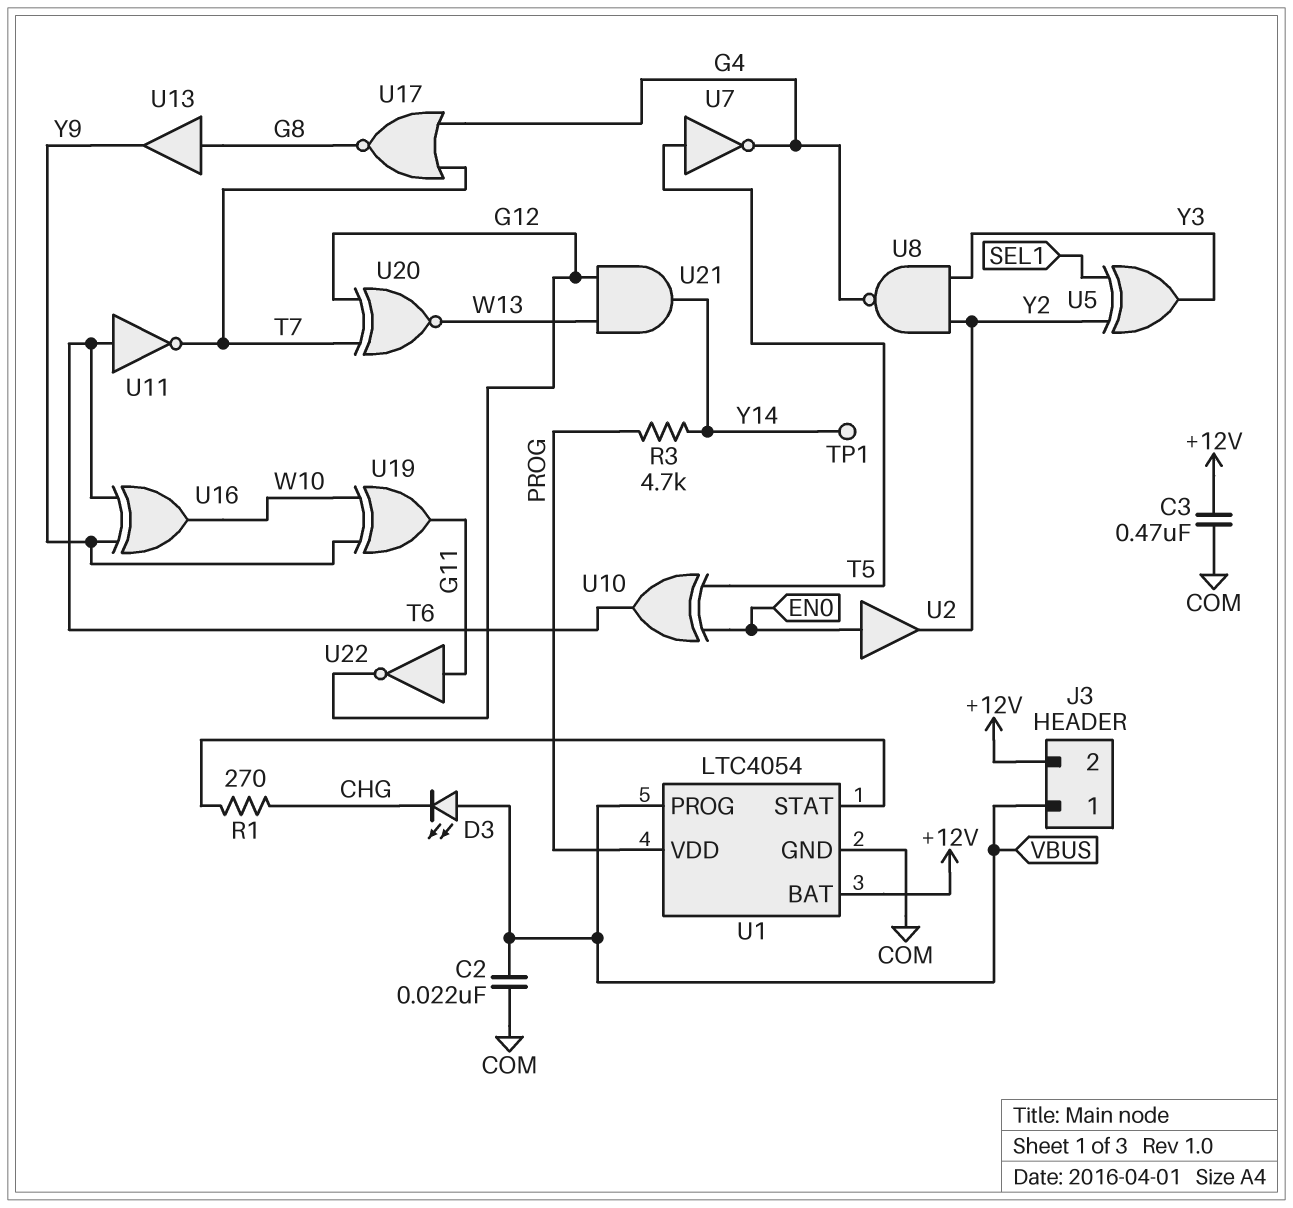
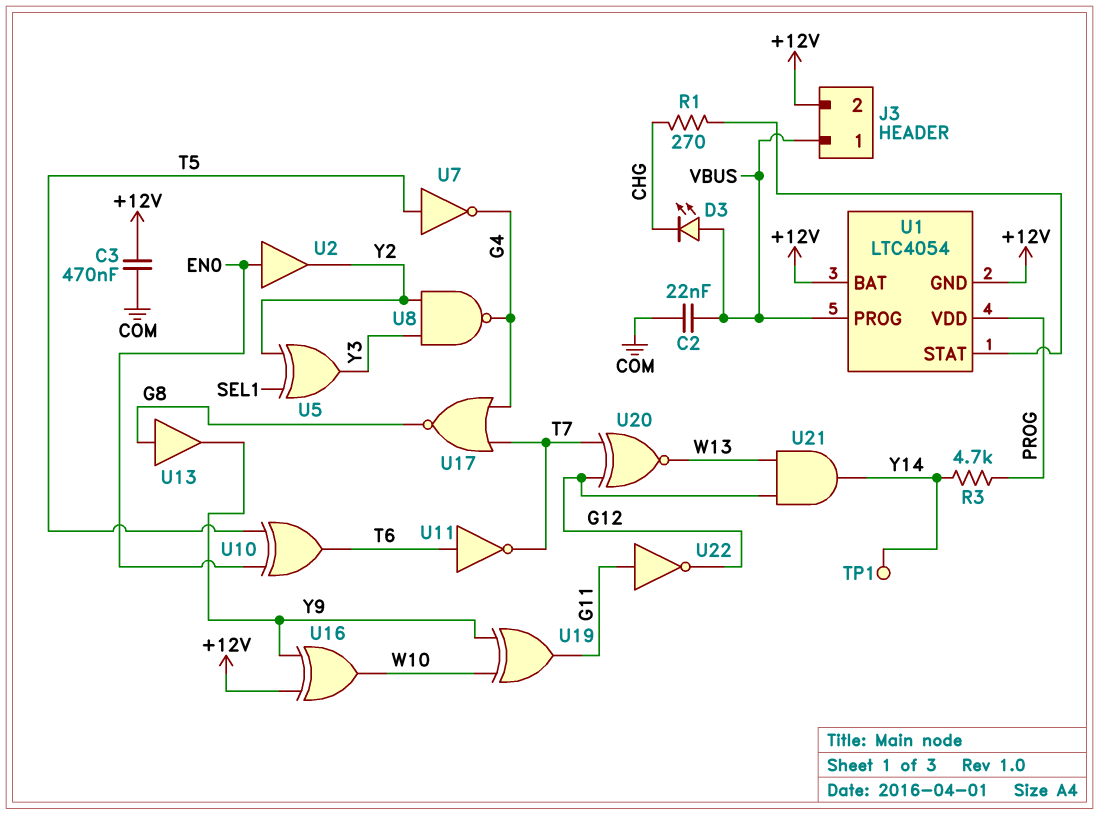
U1 pin GND: COM -> +12V
U16: XOR (in T6, in Y9, out W10) -> XOR (in +12V, in Y9, out W10)

